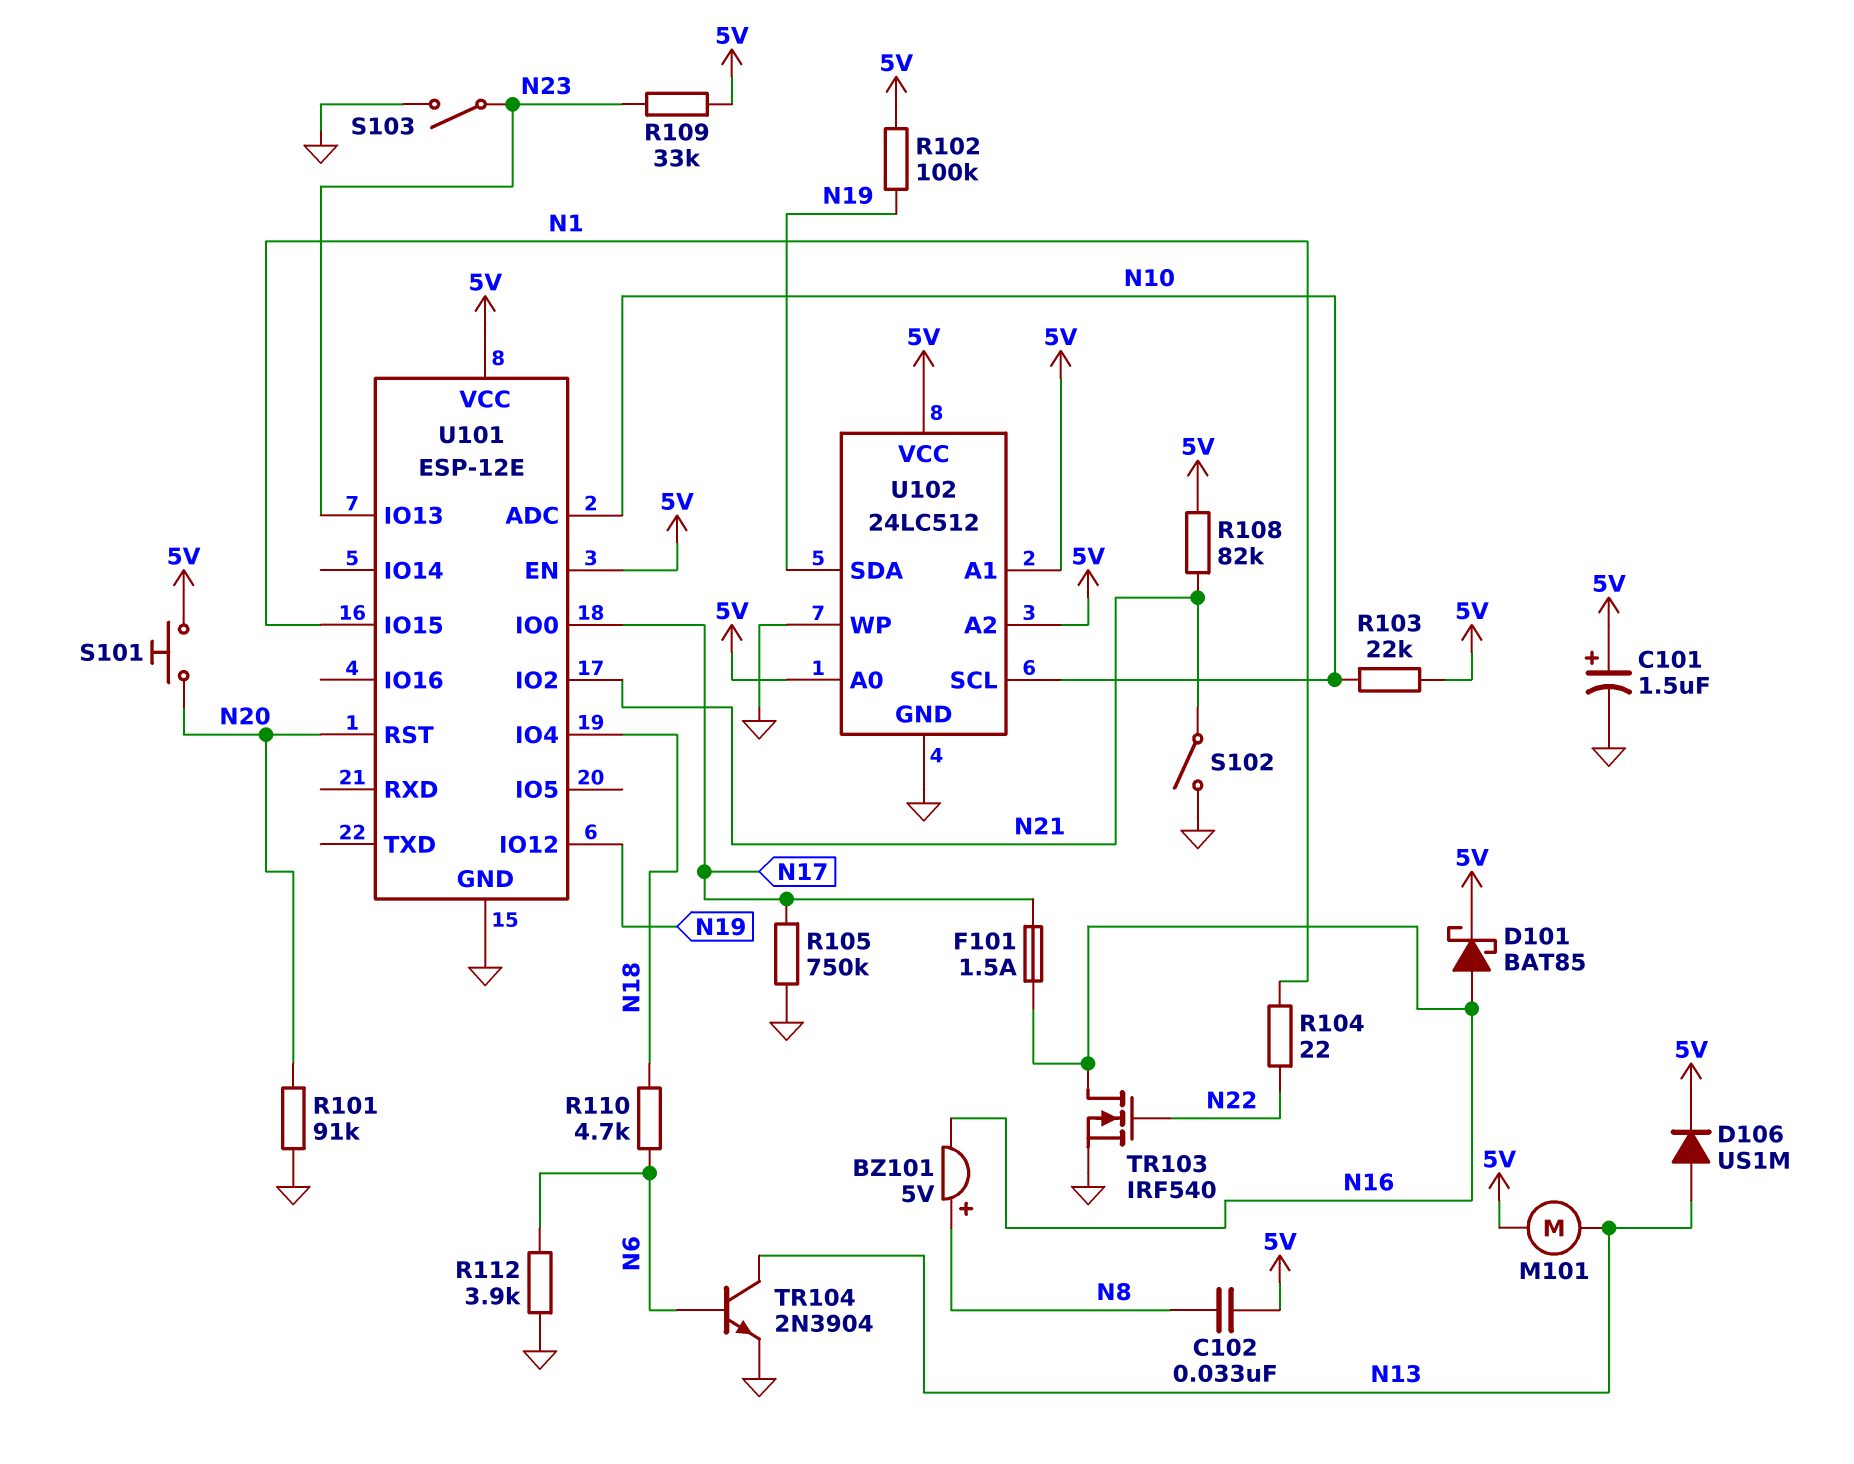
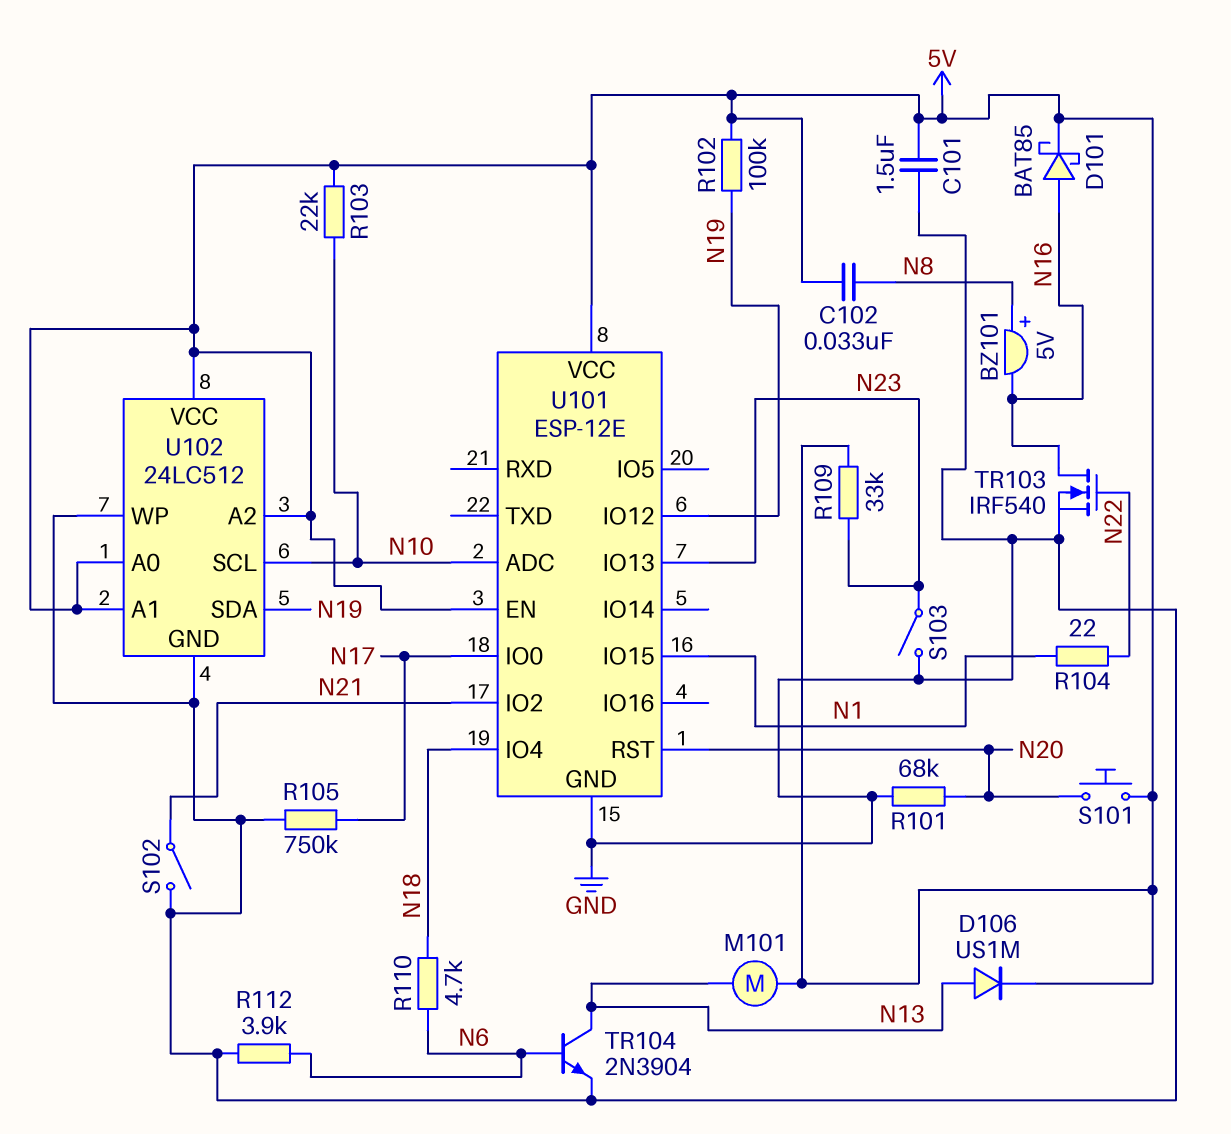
C101: 1.5uF (plus 5V, minus GND) -> 1.5uF (5V, GND)
F101: 1.5A (N16, N17) -> none
R101: 91k (GND, N20) -> 68k (GND, N20)
R108: 82k (5V, N21) -> none

